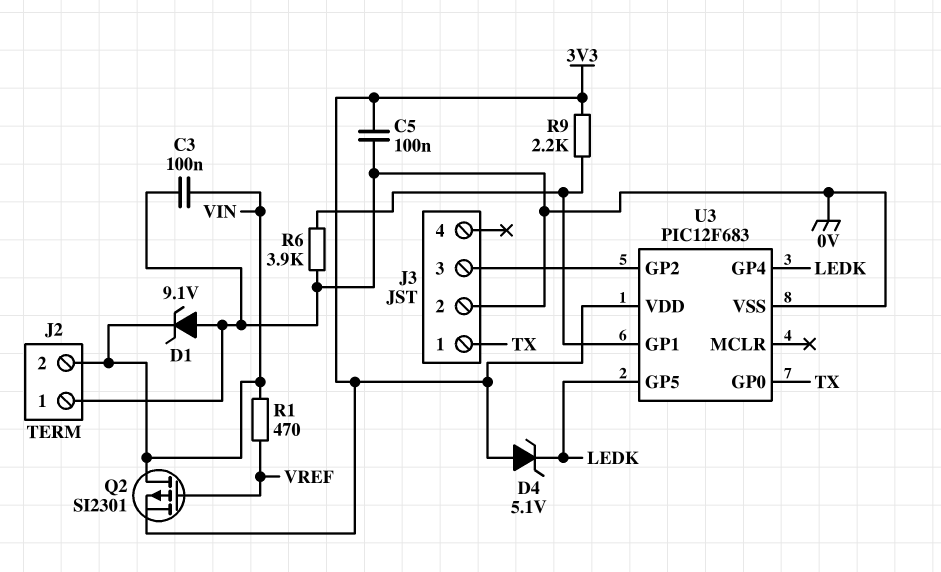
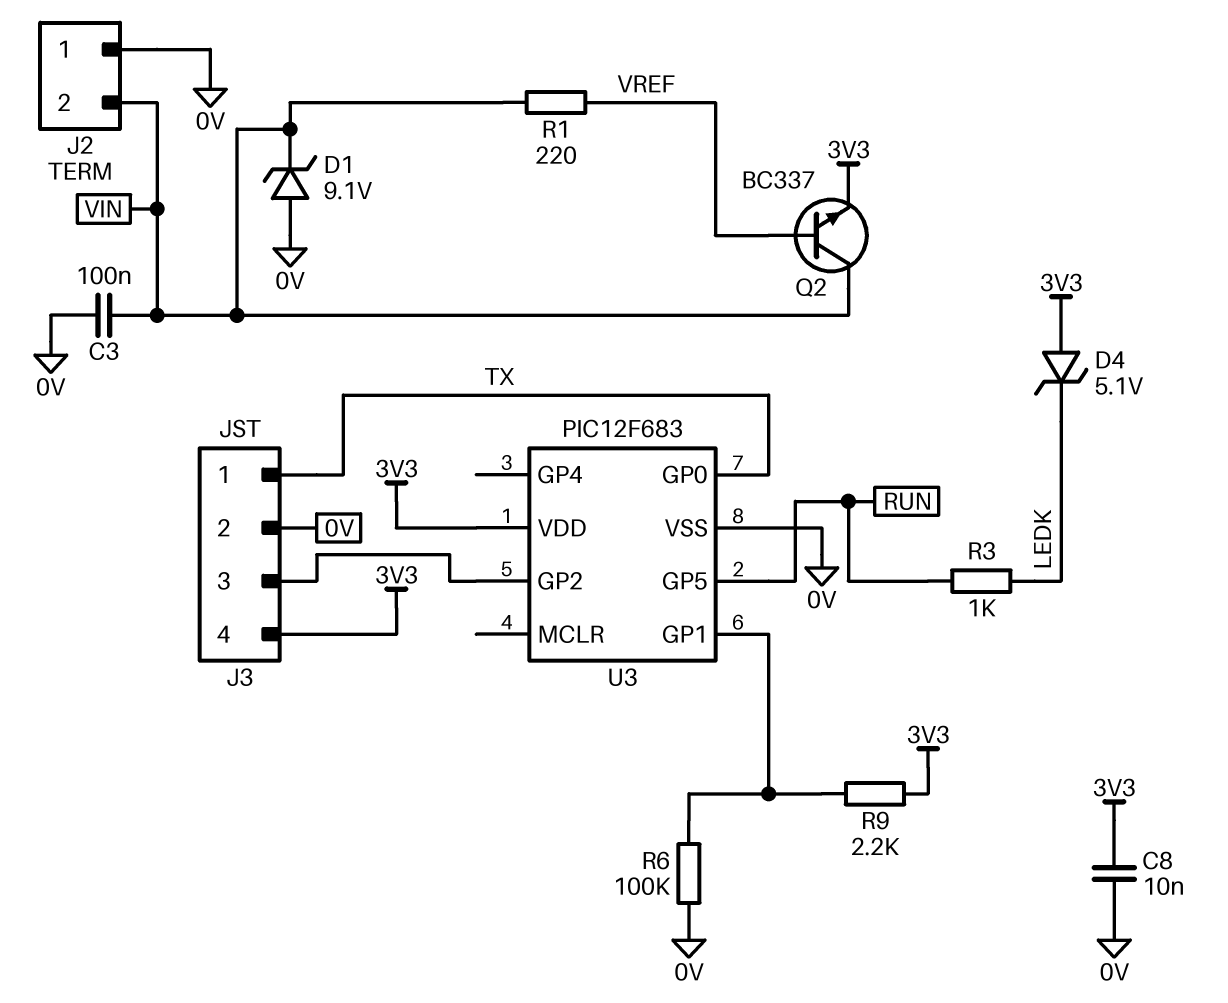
C5: 100nF (0V, 3V3) -> none
C8: none -> 10nF (0V, 3V3)
J3 pin 4: none -> 3V3
Q2: PMOS SI2301 (G VREF, D VIN, S 3V3) -> NPN BC337 (B VREF, C VIN, E 3V3)
R1: 470 (VIN, VREF) -> 220 (VIN, VREF)
R3: none -> 1k (LEDK, RUN)
R6: 3.9k (0V, U3/GP1) -> 100k (0V, U3/GP1)
U3 pin GP4: LEDK -> none
U3 pin GP5: LEDK -> RUN

